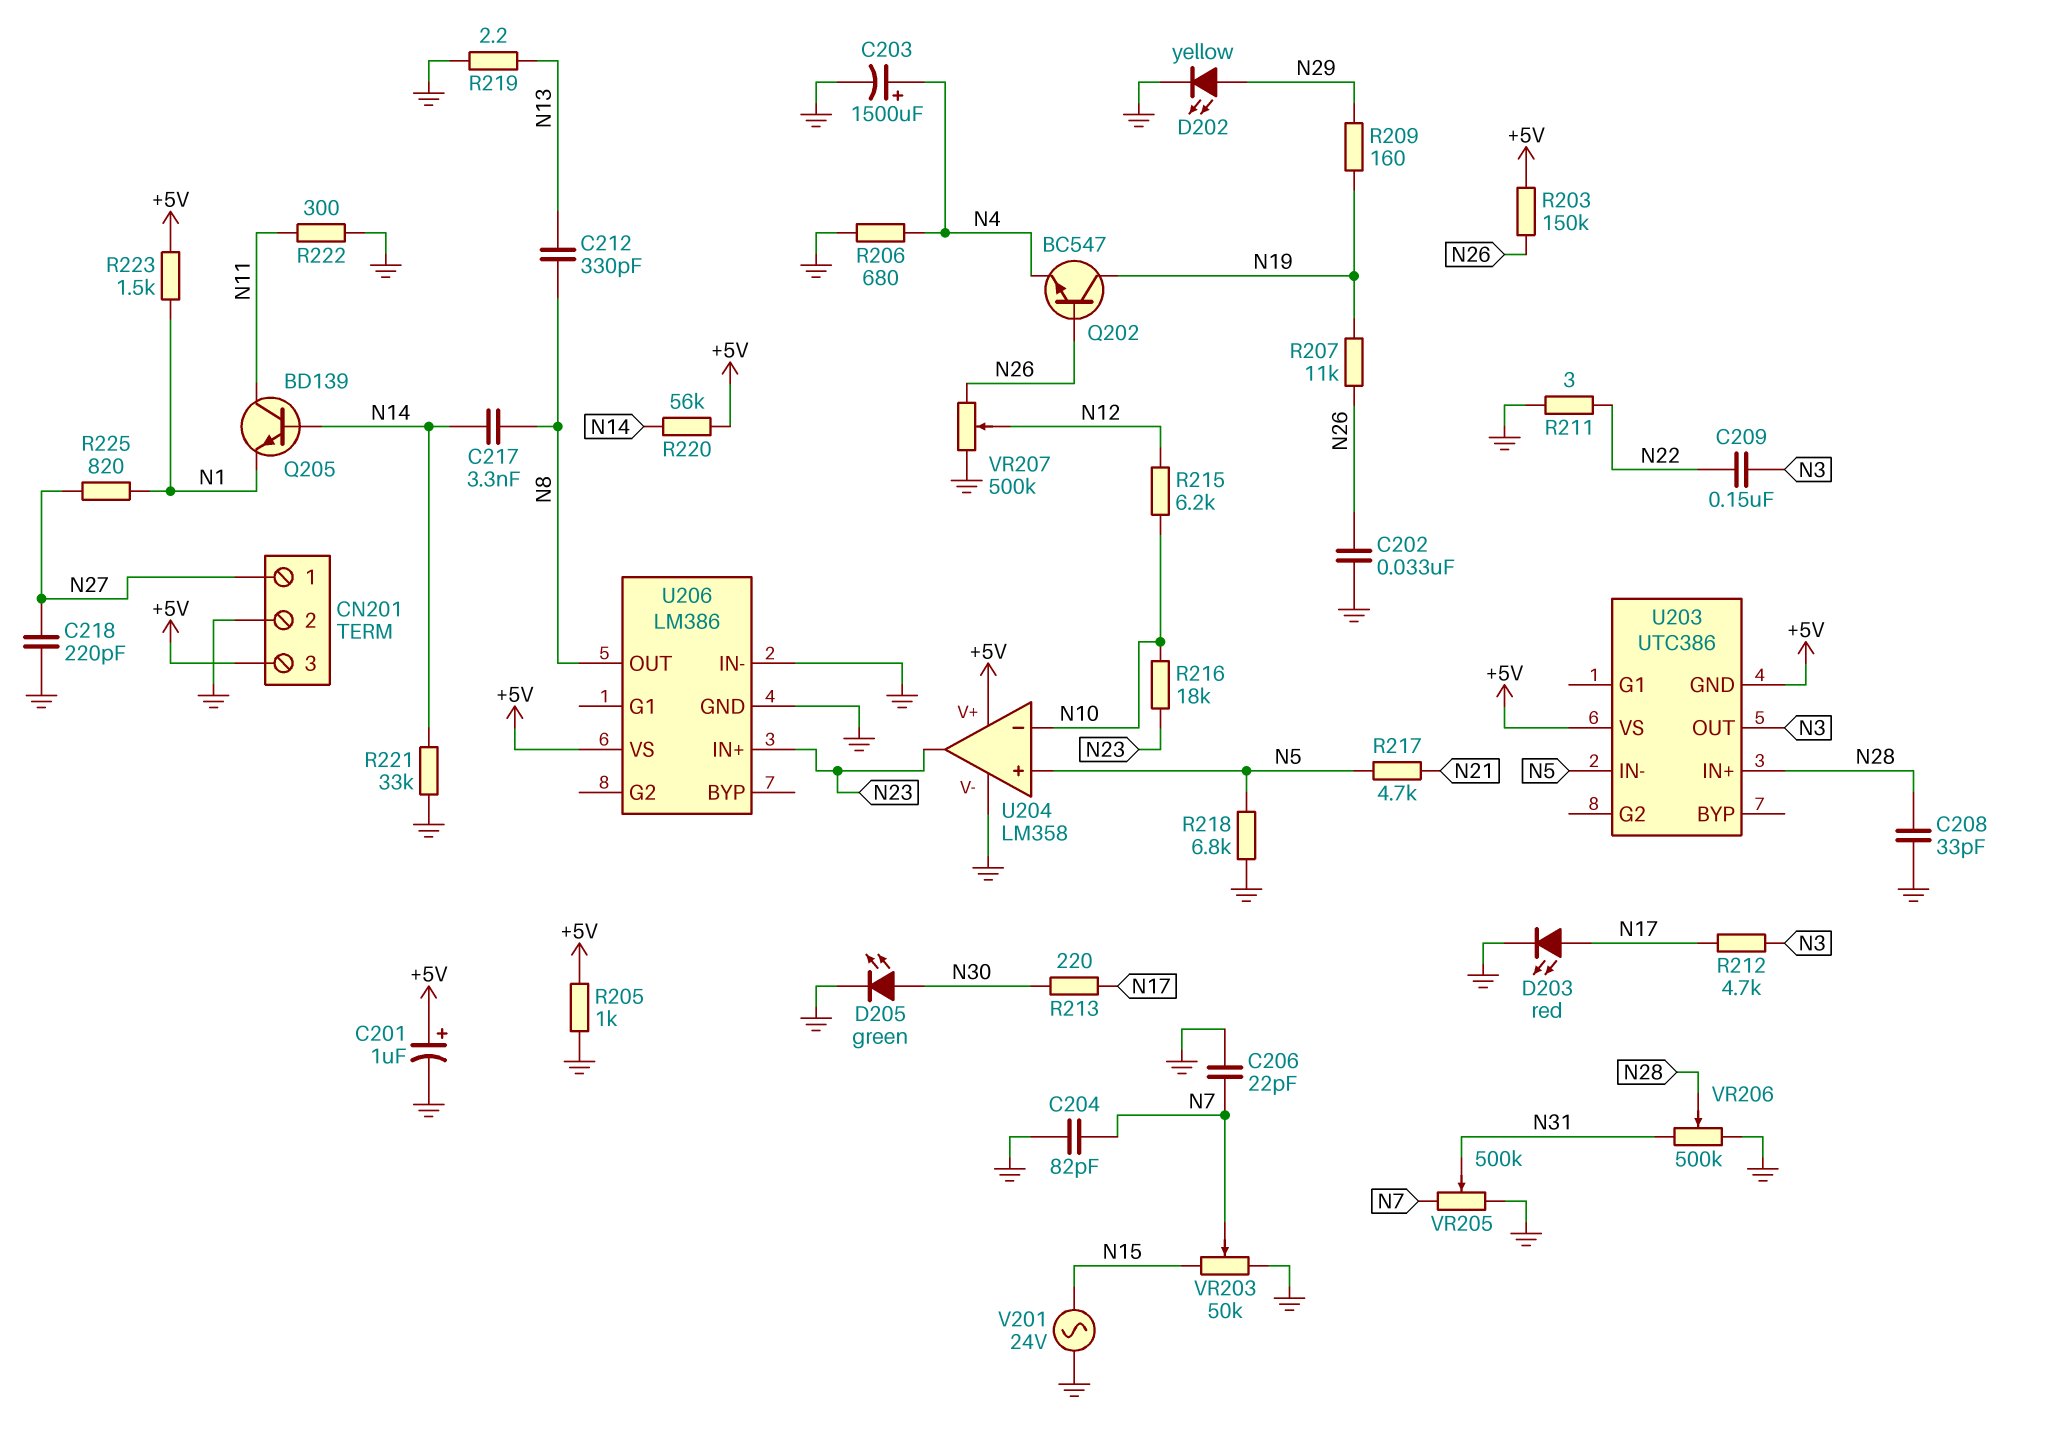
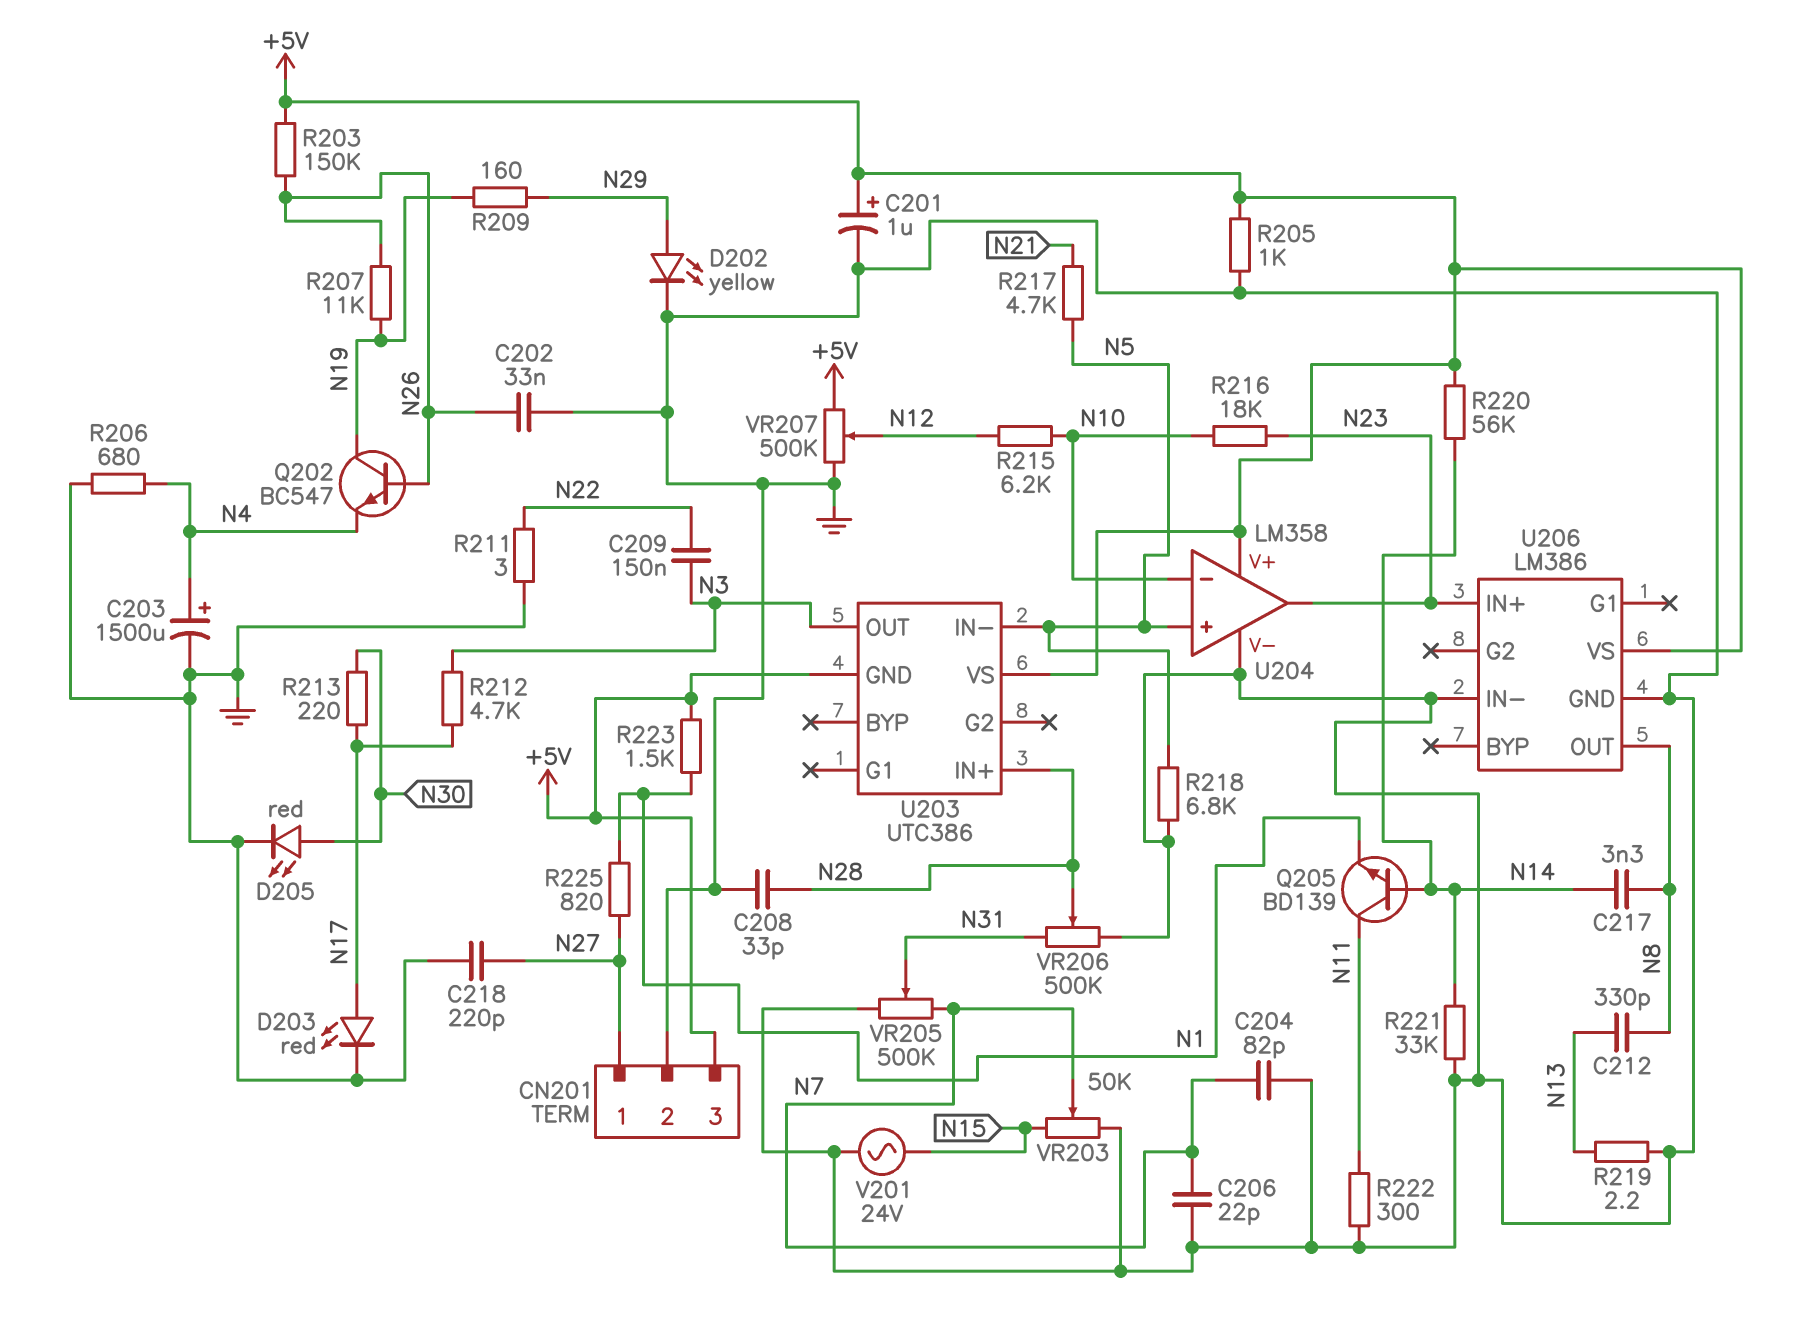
D205: LED green (A N30, K GND) -> LED red (A N30, K GND)
VR207: 500k (GND, N26, wiper N12) -> 500k (+5V, GND, wiper N12)

